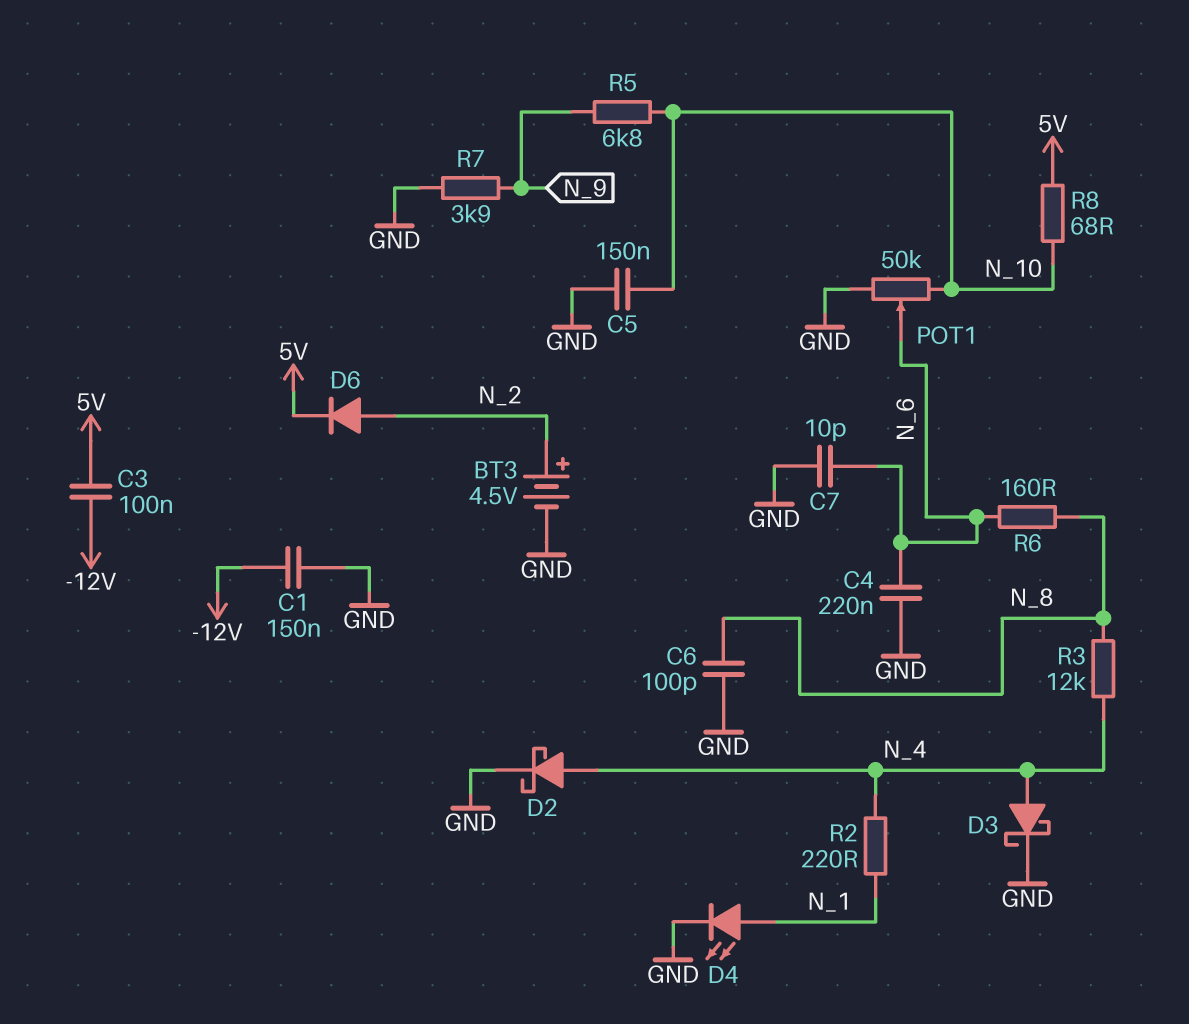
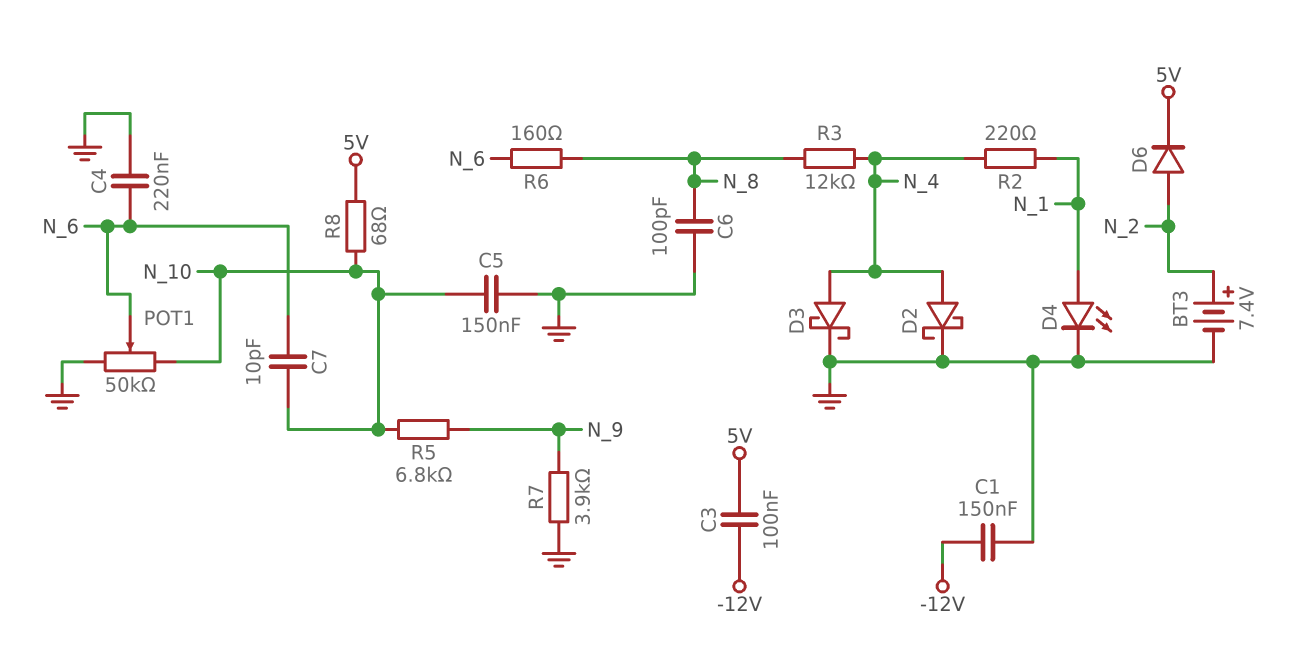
BT3: 4.5V (plus N_2, minus GND) -> 7.4V (plus N_2, minus GND)
C7: 10pF (GND, N_6) -> 10pF (N_6, N_10)

